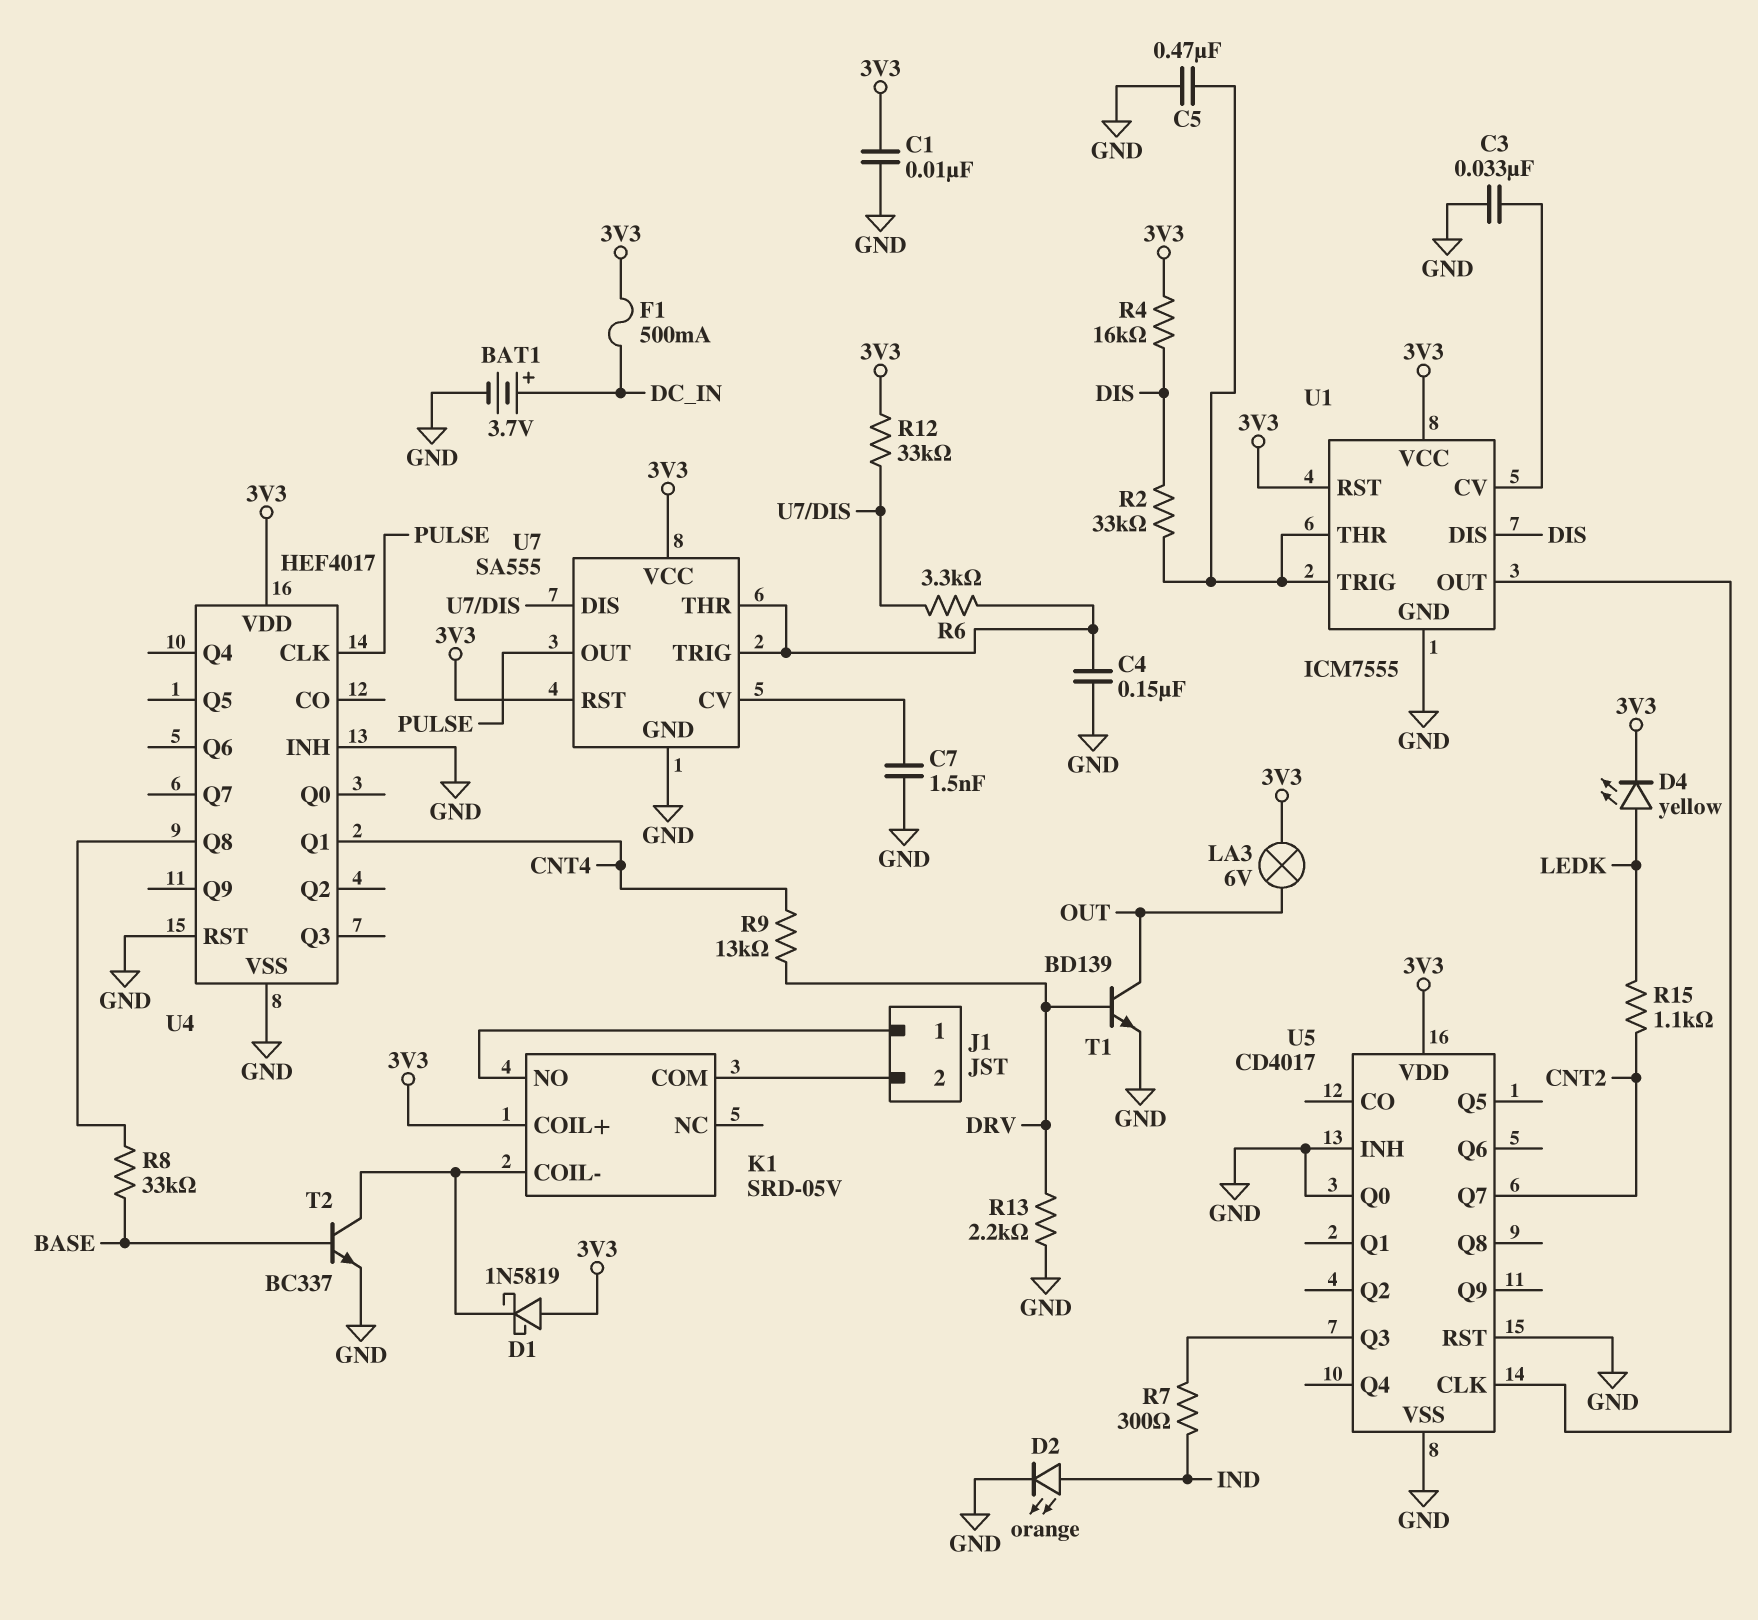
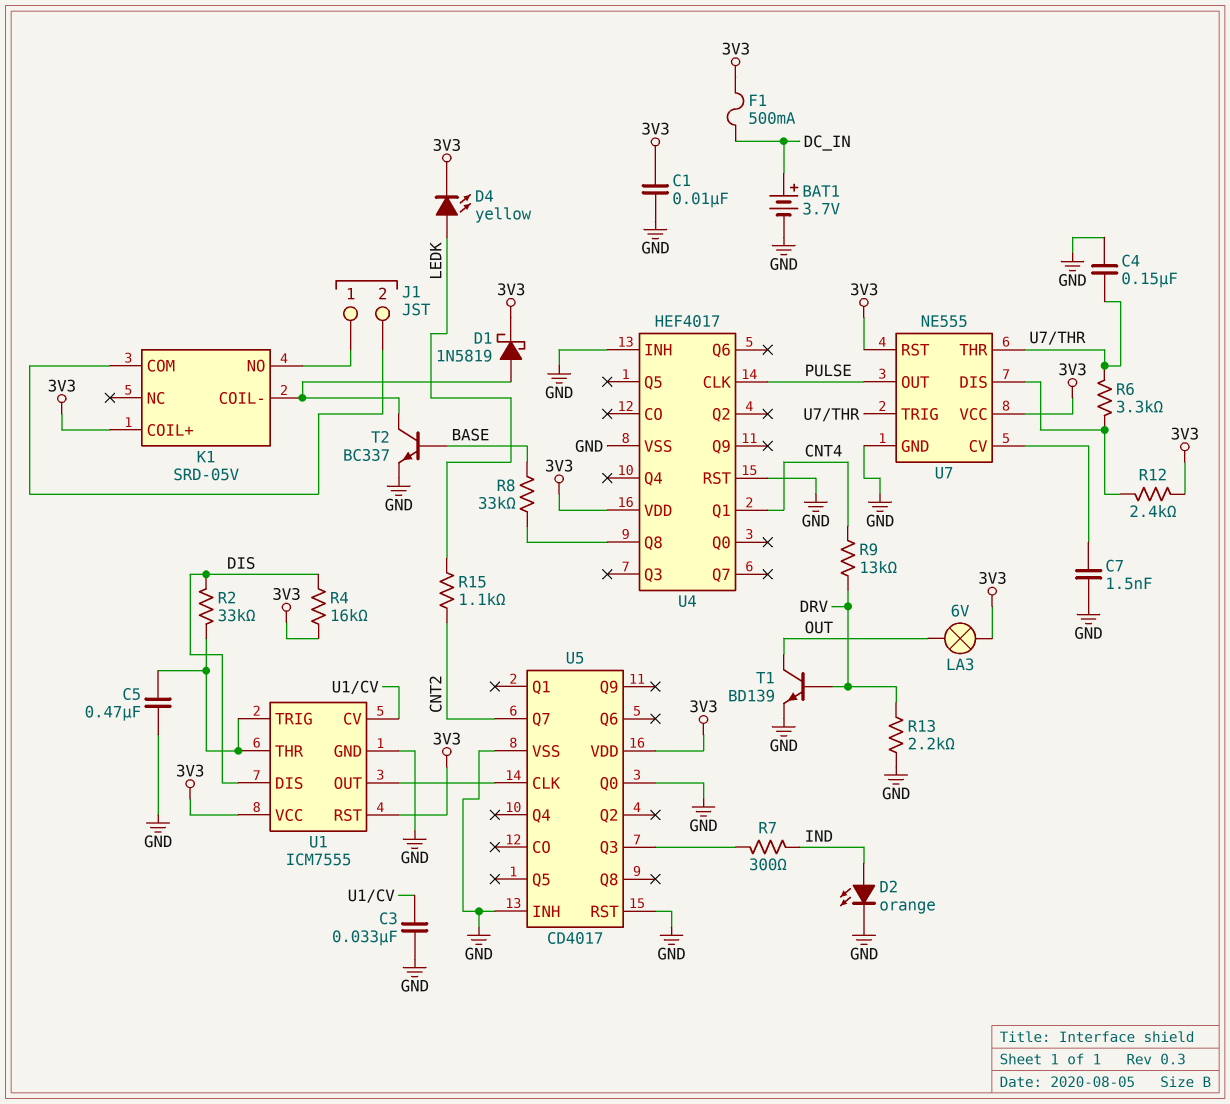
D1: schottky 1N5819 (A 3V3, K K1/COIL-) -> schottky 1N5819 (A K1/COIL-, K 3V3)
R12: 33k (3V3, U7/DIS) -> 2.4k (3V3, U7/DIS)
U7: SA555 -> NE555

